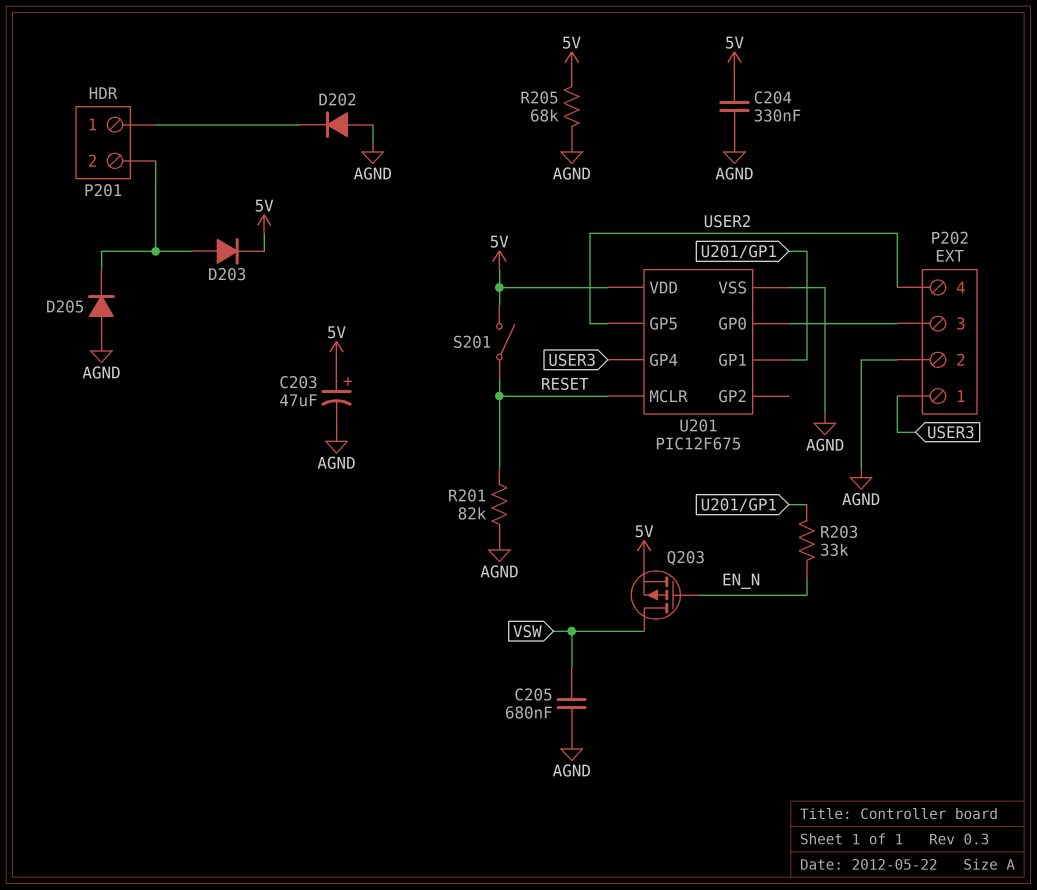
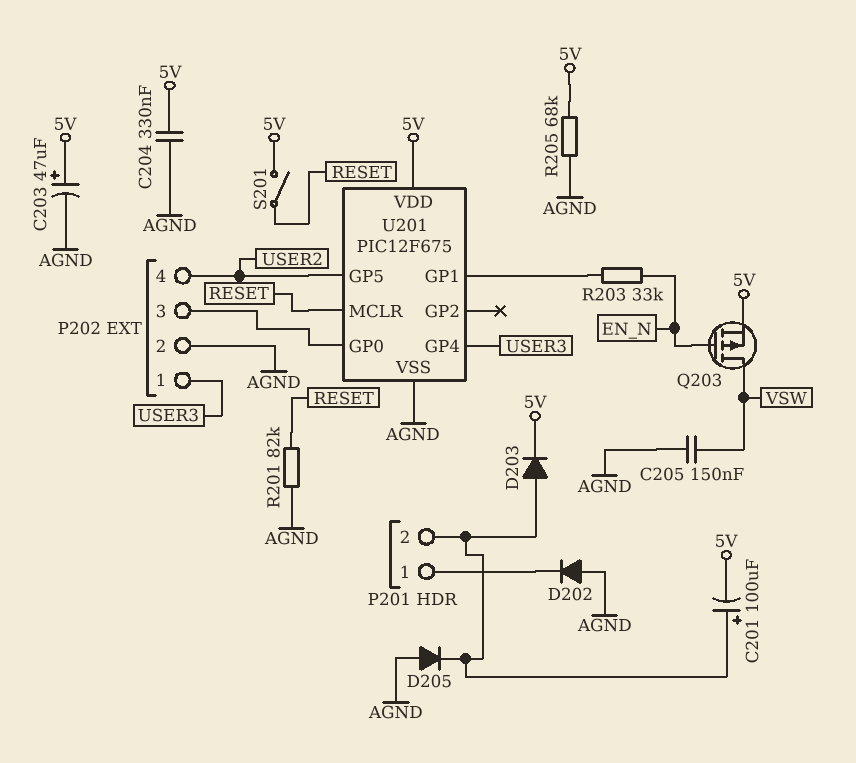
C201: none -> 100uF (plus P201/2, minus 5V)
C205: 680nF (AGND, VSW) -> 150nF (AGND, VSW)

